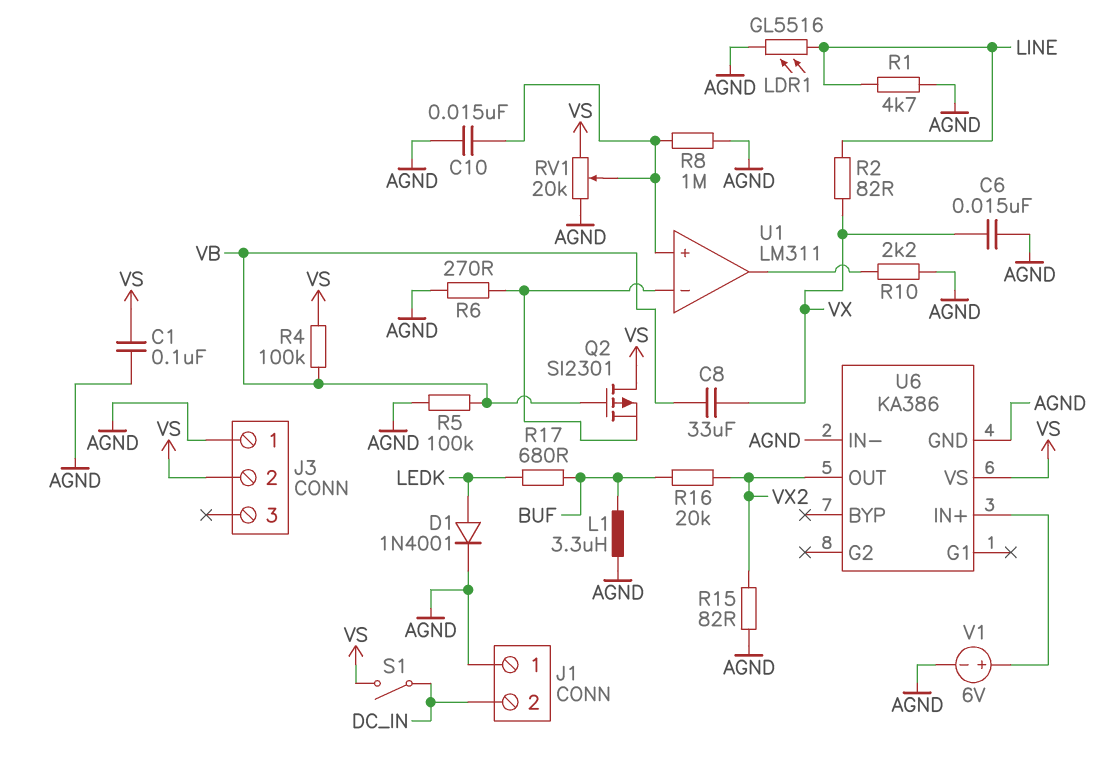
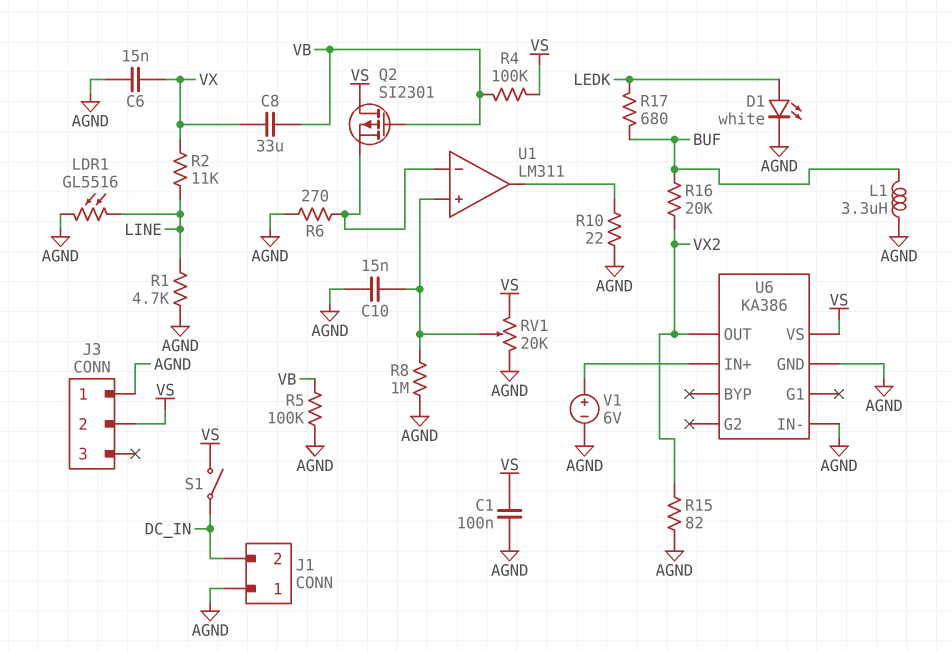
D1: diode 1N4001 (A LEDK, K AGND) -> LED white (A LEDK, K AGND)
R2: 82 (LINE, VX) -> 11k (LINE, VX)
R10: 2.2k (AGND, U1/out) -> 22 (AGND, U1/out)

